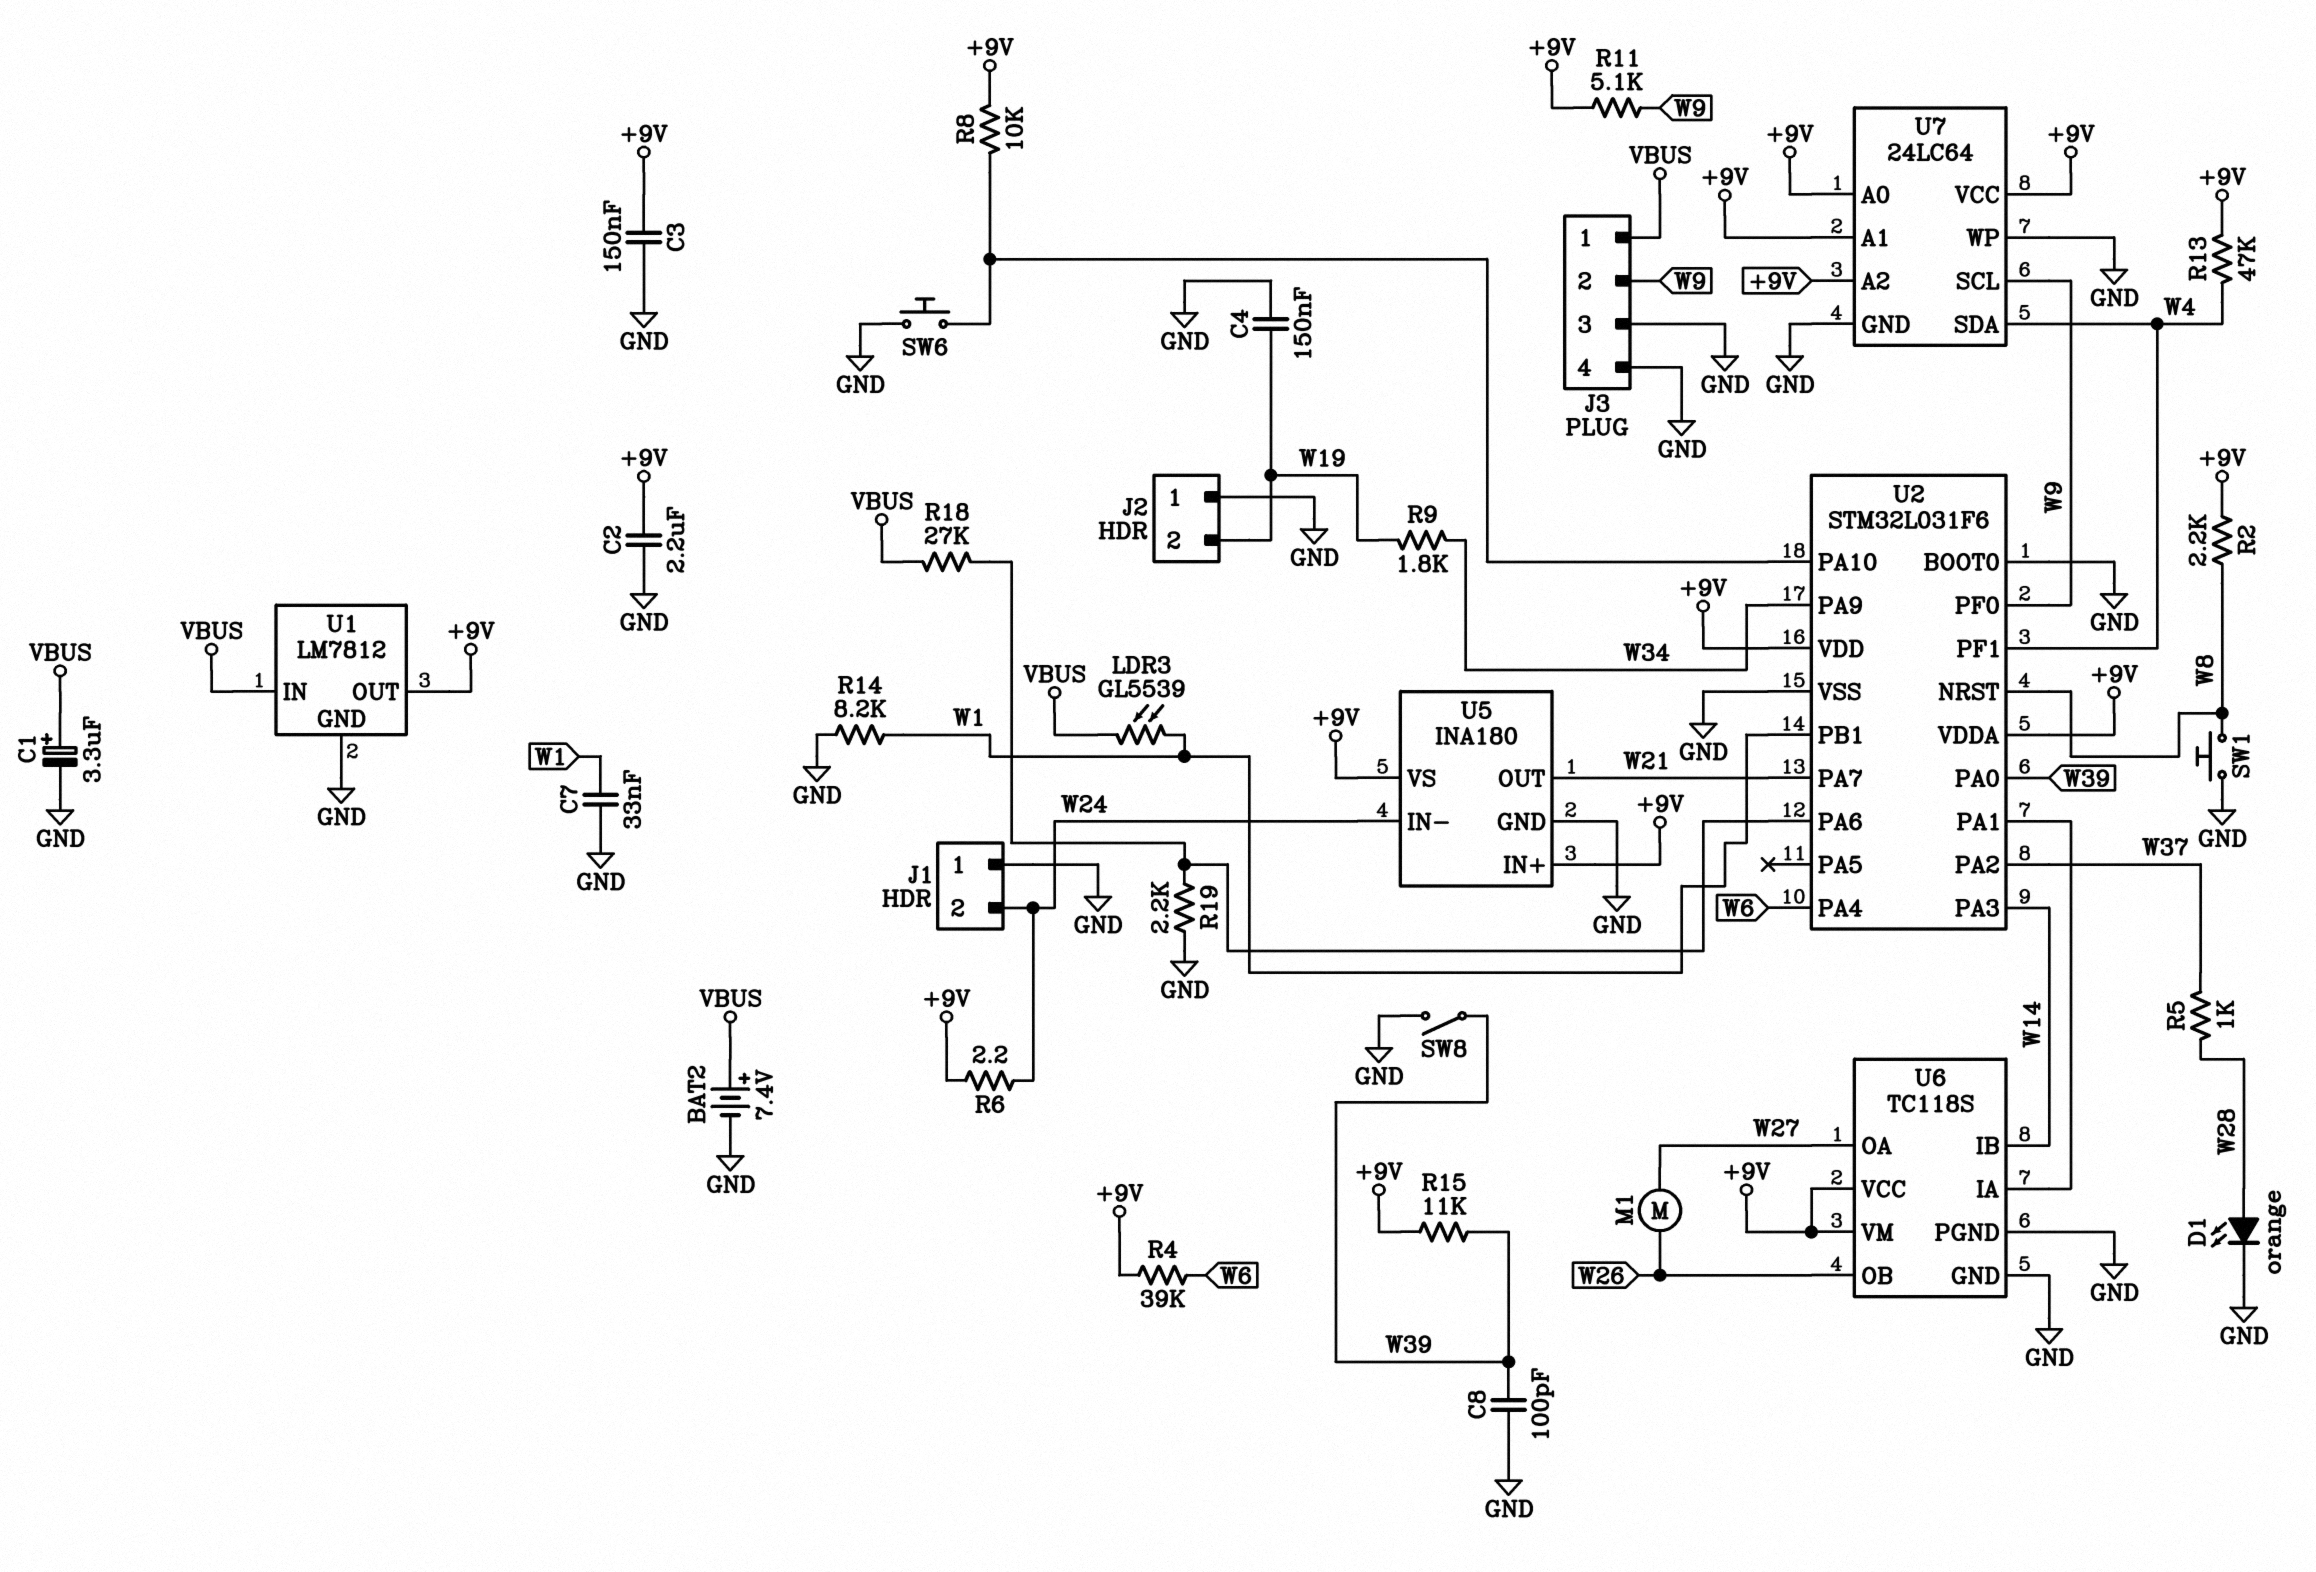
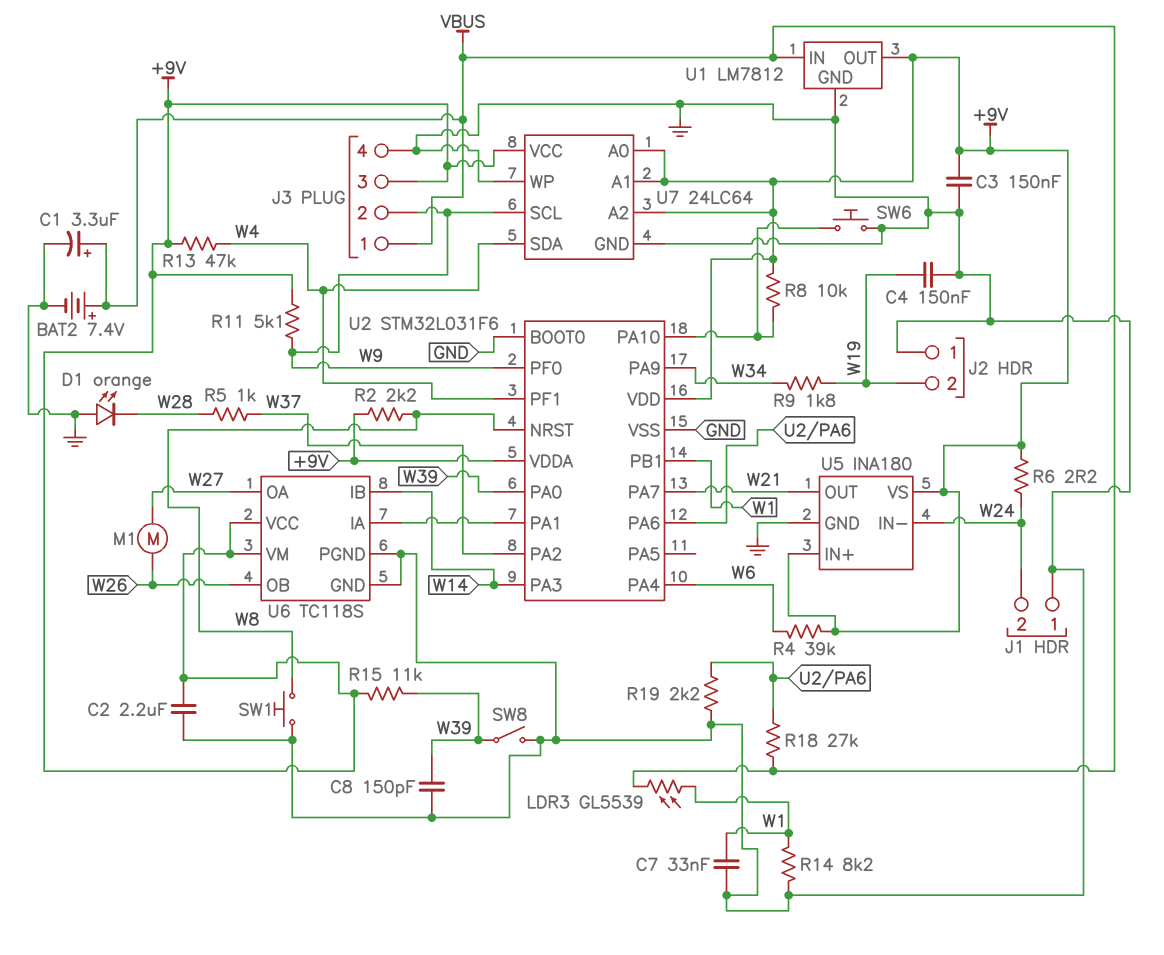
C8: 100pF (GND, W39) -> 150pF (GND, W39)
D1: LED orange (A W28, K GND) -> LED orange (A GND, K W28)
J3 pin 3: GND -> +9V

